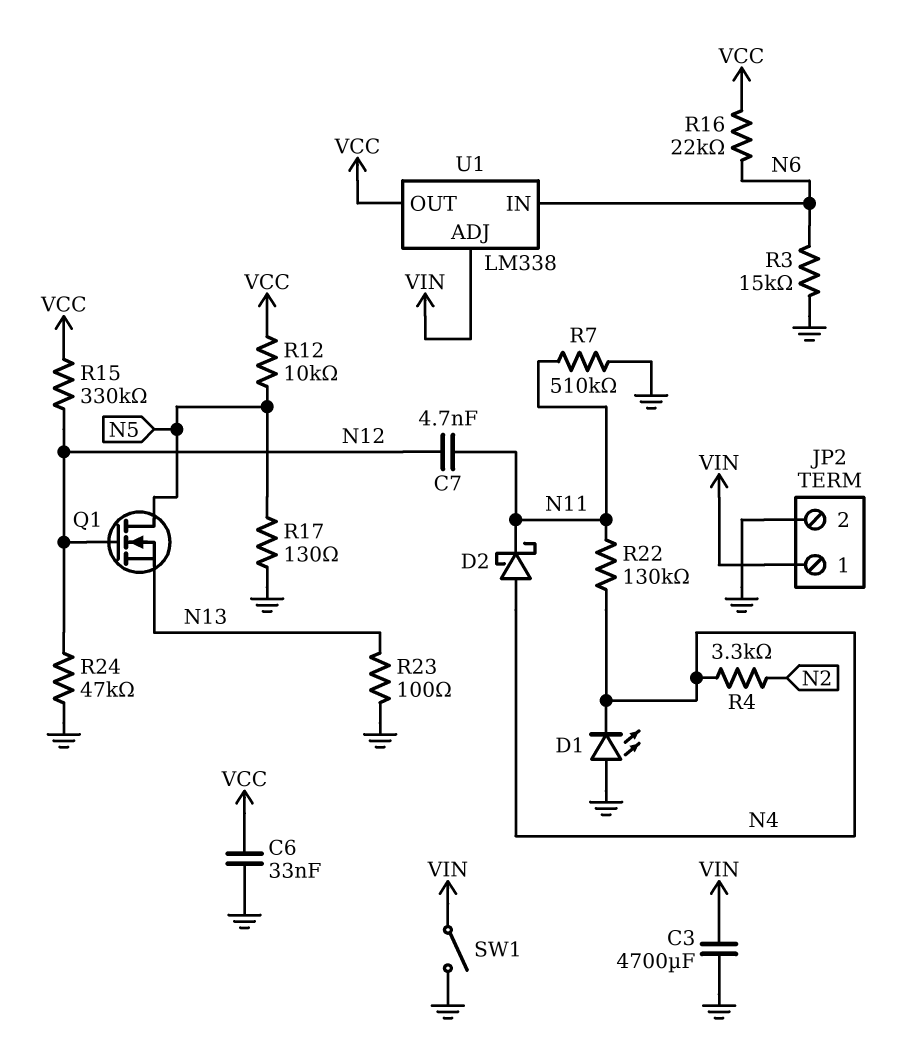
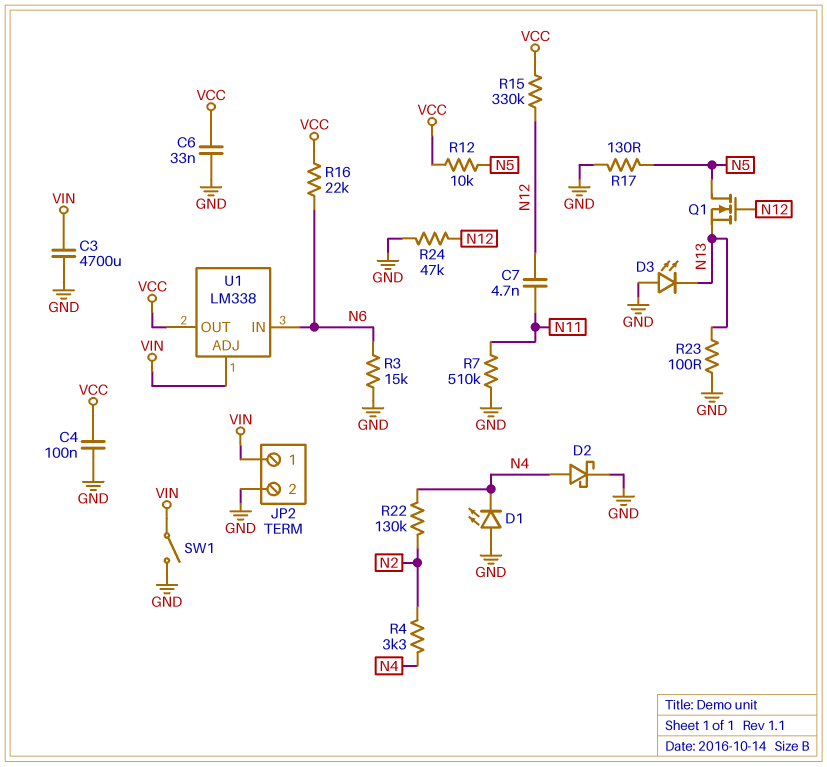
C4: none -> 100nF (GND, VCC)
D2: schottky (A N4, K N11) -> schottky (A N4, K GND)
D3: none -> LED (A GND, K N13)
R22: 130k (N4, N11) -> 130k (N2, N4)

